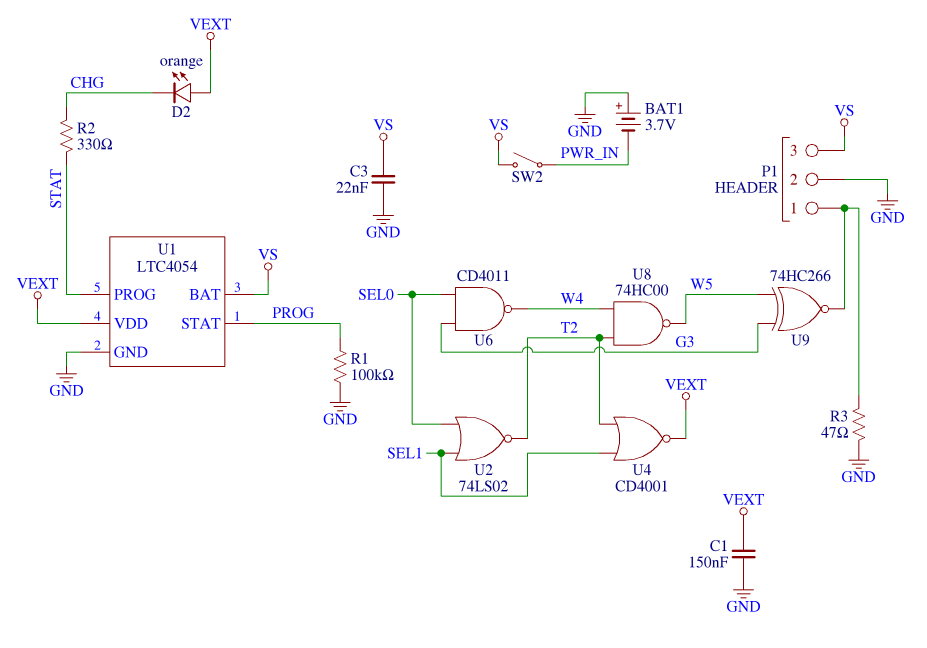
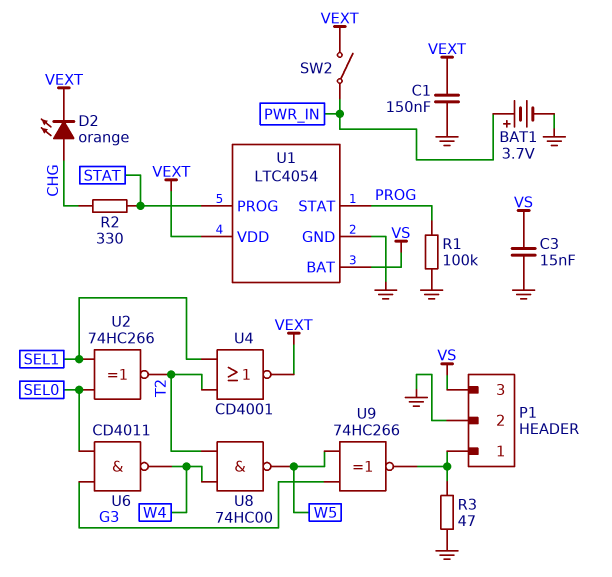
BAT1: 3.7V (plus GND, minus PWR_IN) -> 3.7V (plus PWR_IN, minus GND)
C3: 22nF (GND, VS) -> 15nF (GND, VS)
D2: LED orange (A VEXT, K CHG) -> LED orange (A CHG, K VEXT)
SW2: switch (PWR_IN, VS) -> switch (PWR_IN, VEXT)
U2: NOR 74LS02 (in SEL0, in SEL1, out T2) -> XNOR 74HC266 (in SEL0, in SEL1, out T2)

